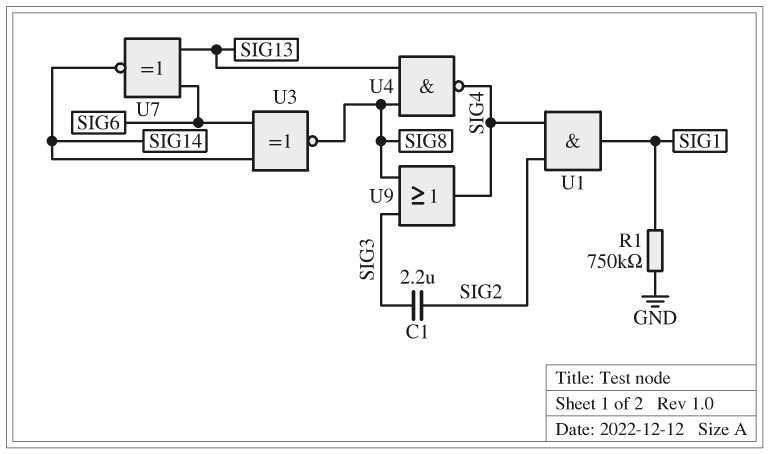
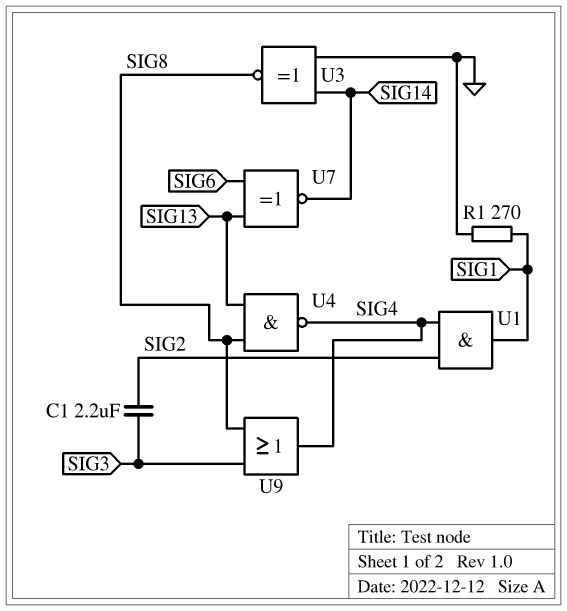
R1: 750k (GND, SIG1) -> 270 (GND, SIG1)
U3: XNOR (in SIG6, in SIG14, out SIG8) -> XNOR (in GND, in SIG14, out SIG8)

